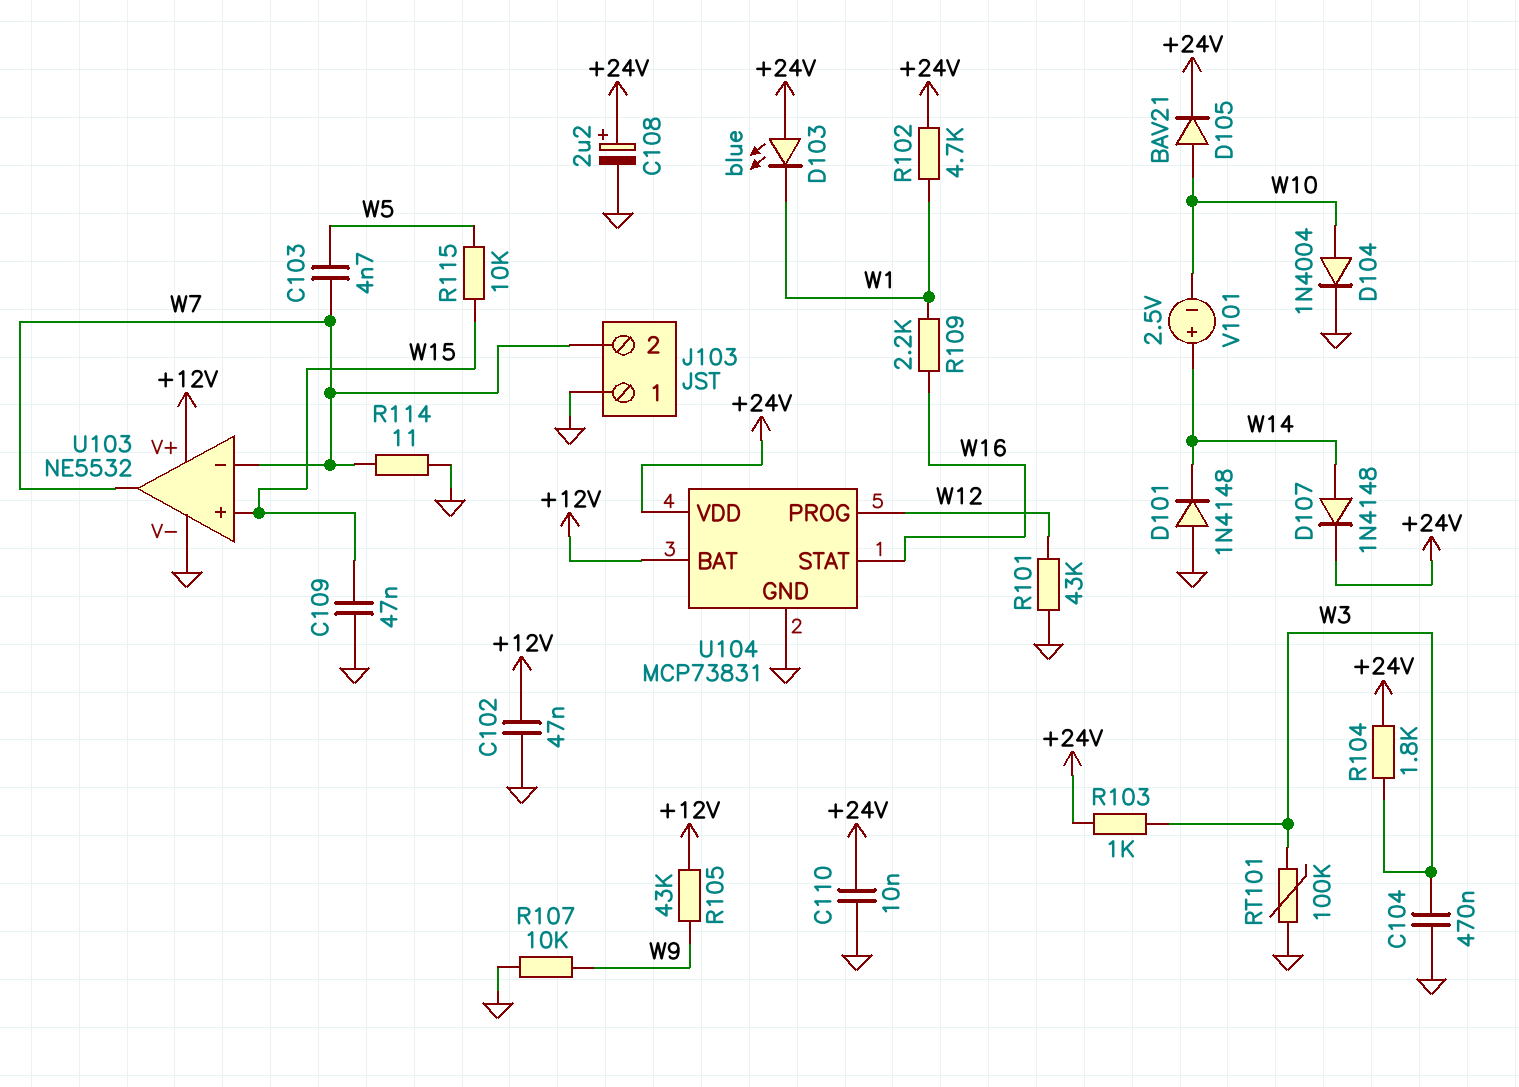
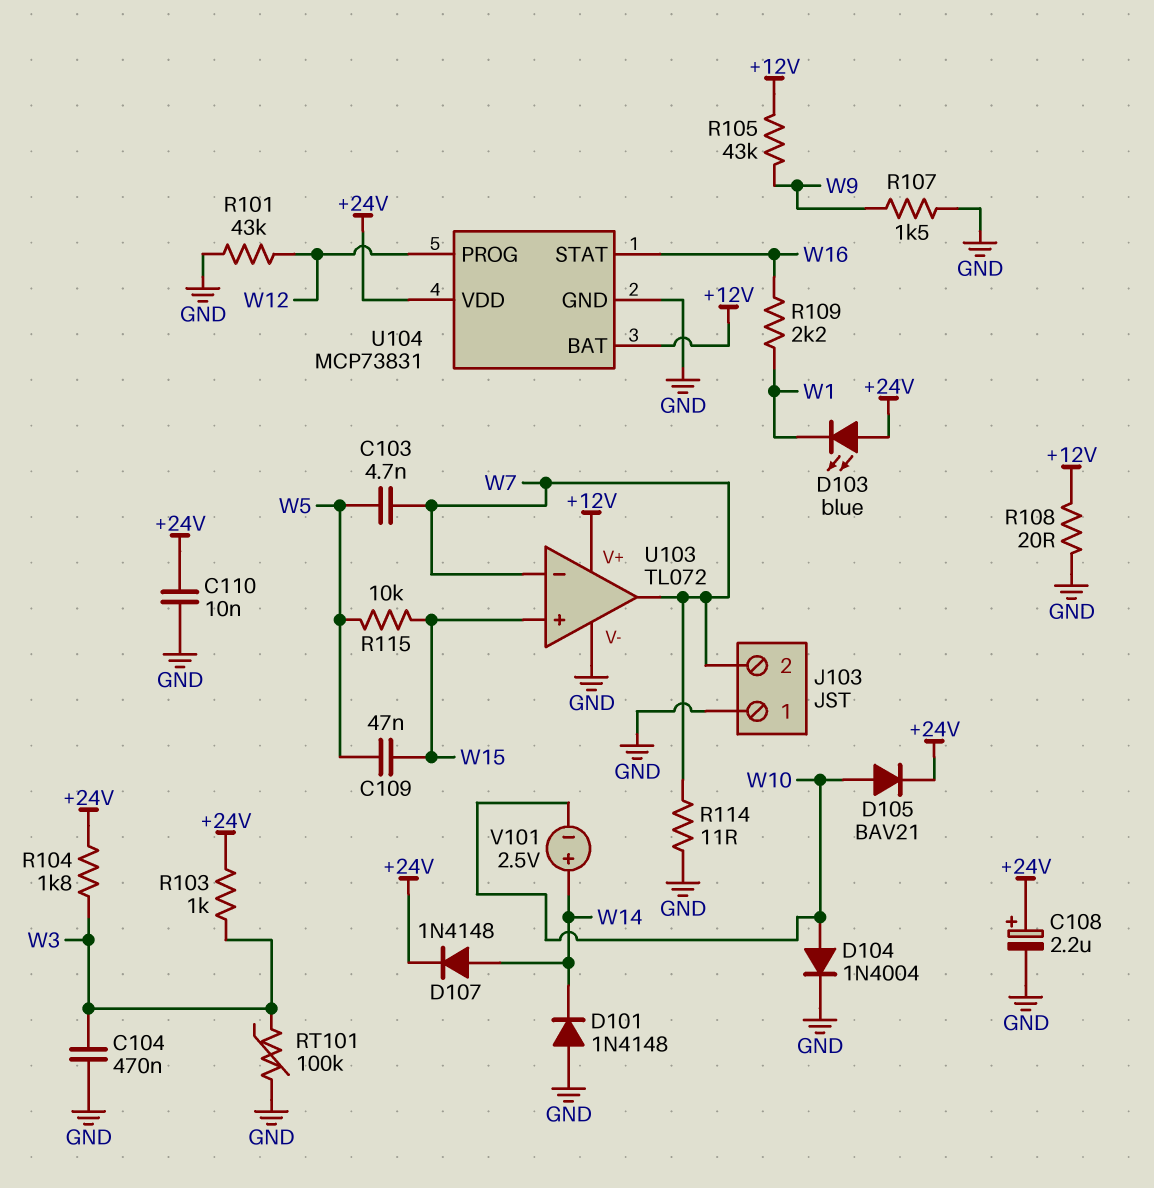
C102: 47nF (+12V, GND) -> none
C109: 47nF (GND, W15) -> 47nF (W5, W15)
R102: 4.7k (+24V, W1) -> none
R107: 10k (GND, W9) -> 1.5k (GND, W9)
R108: none -> 20 (+12V, GND)
U103: NE5532 -> TL072

